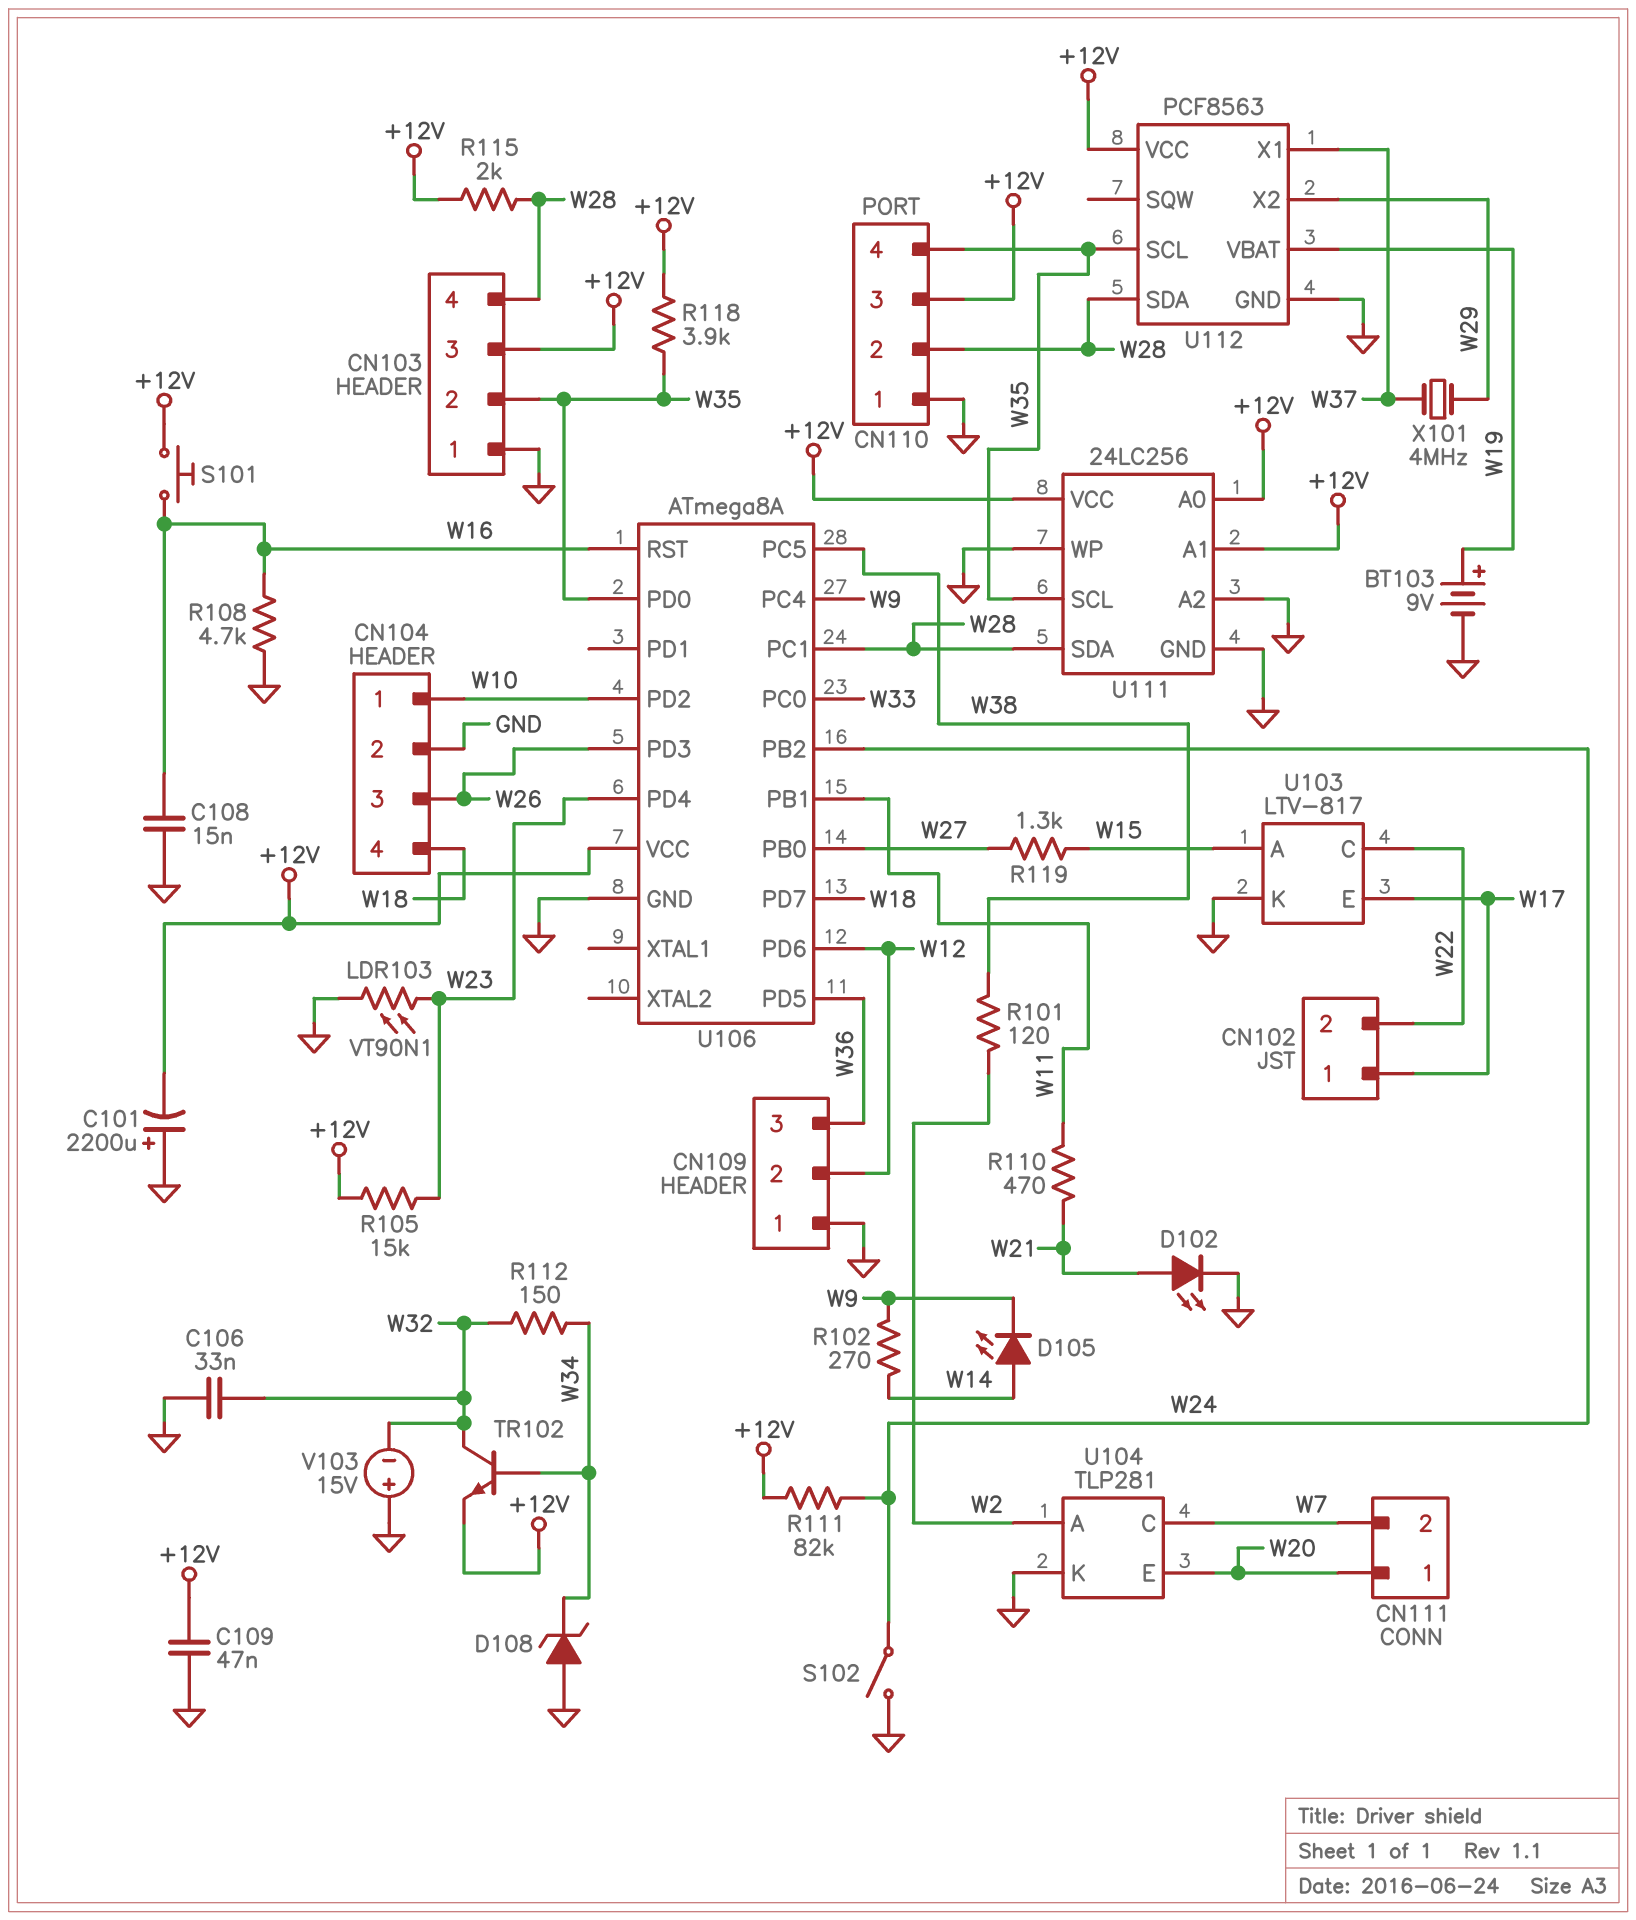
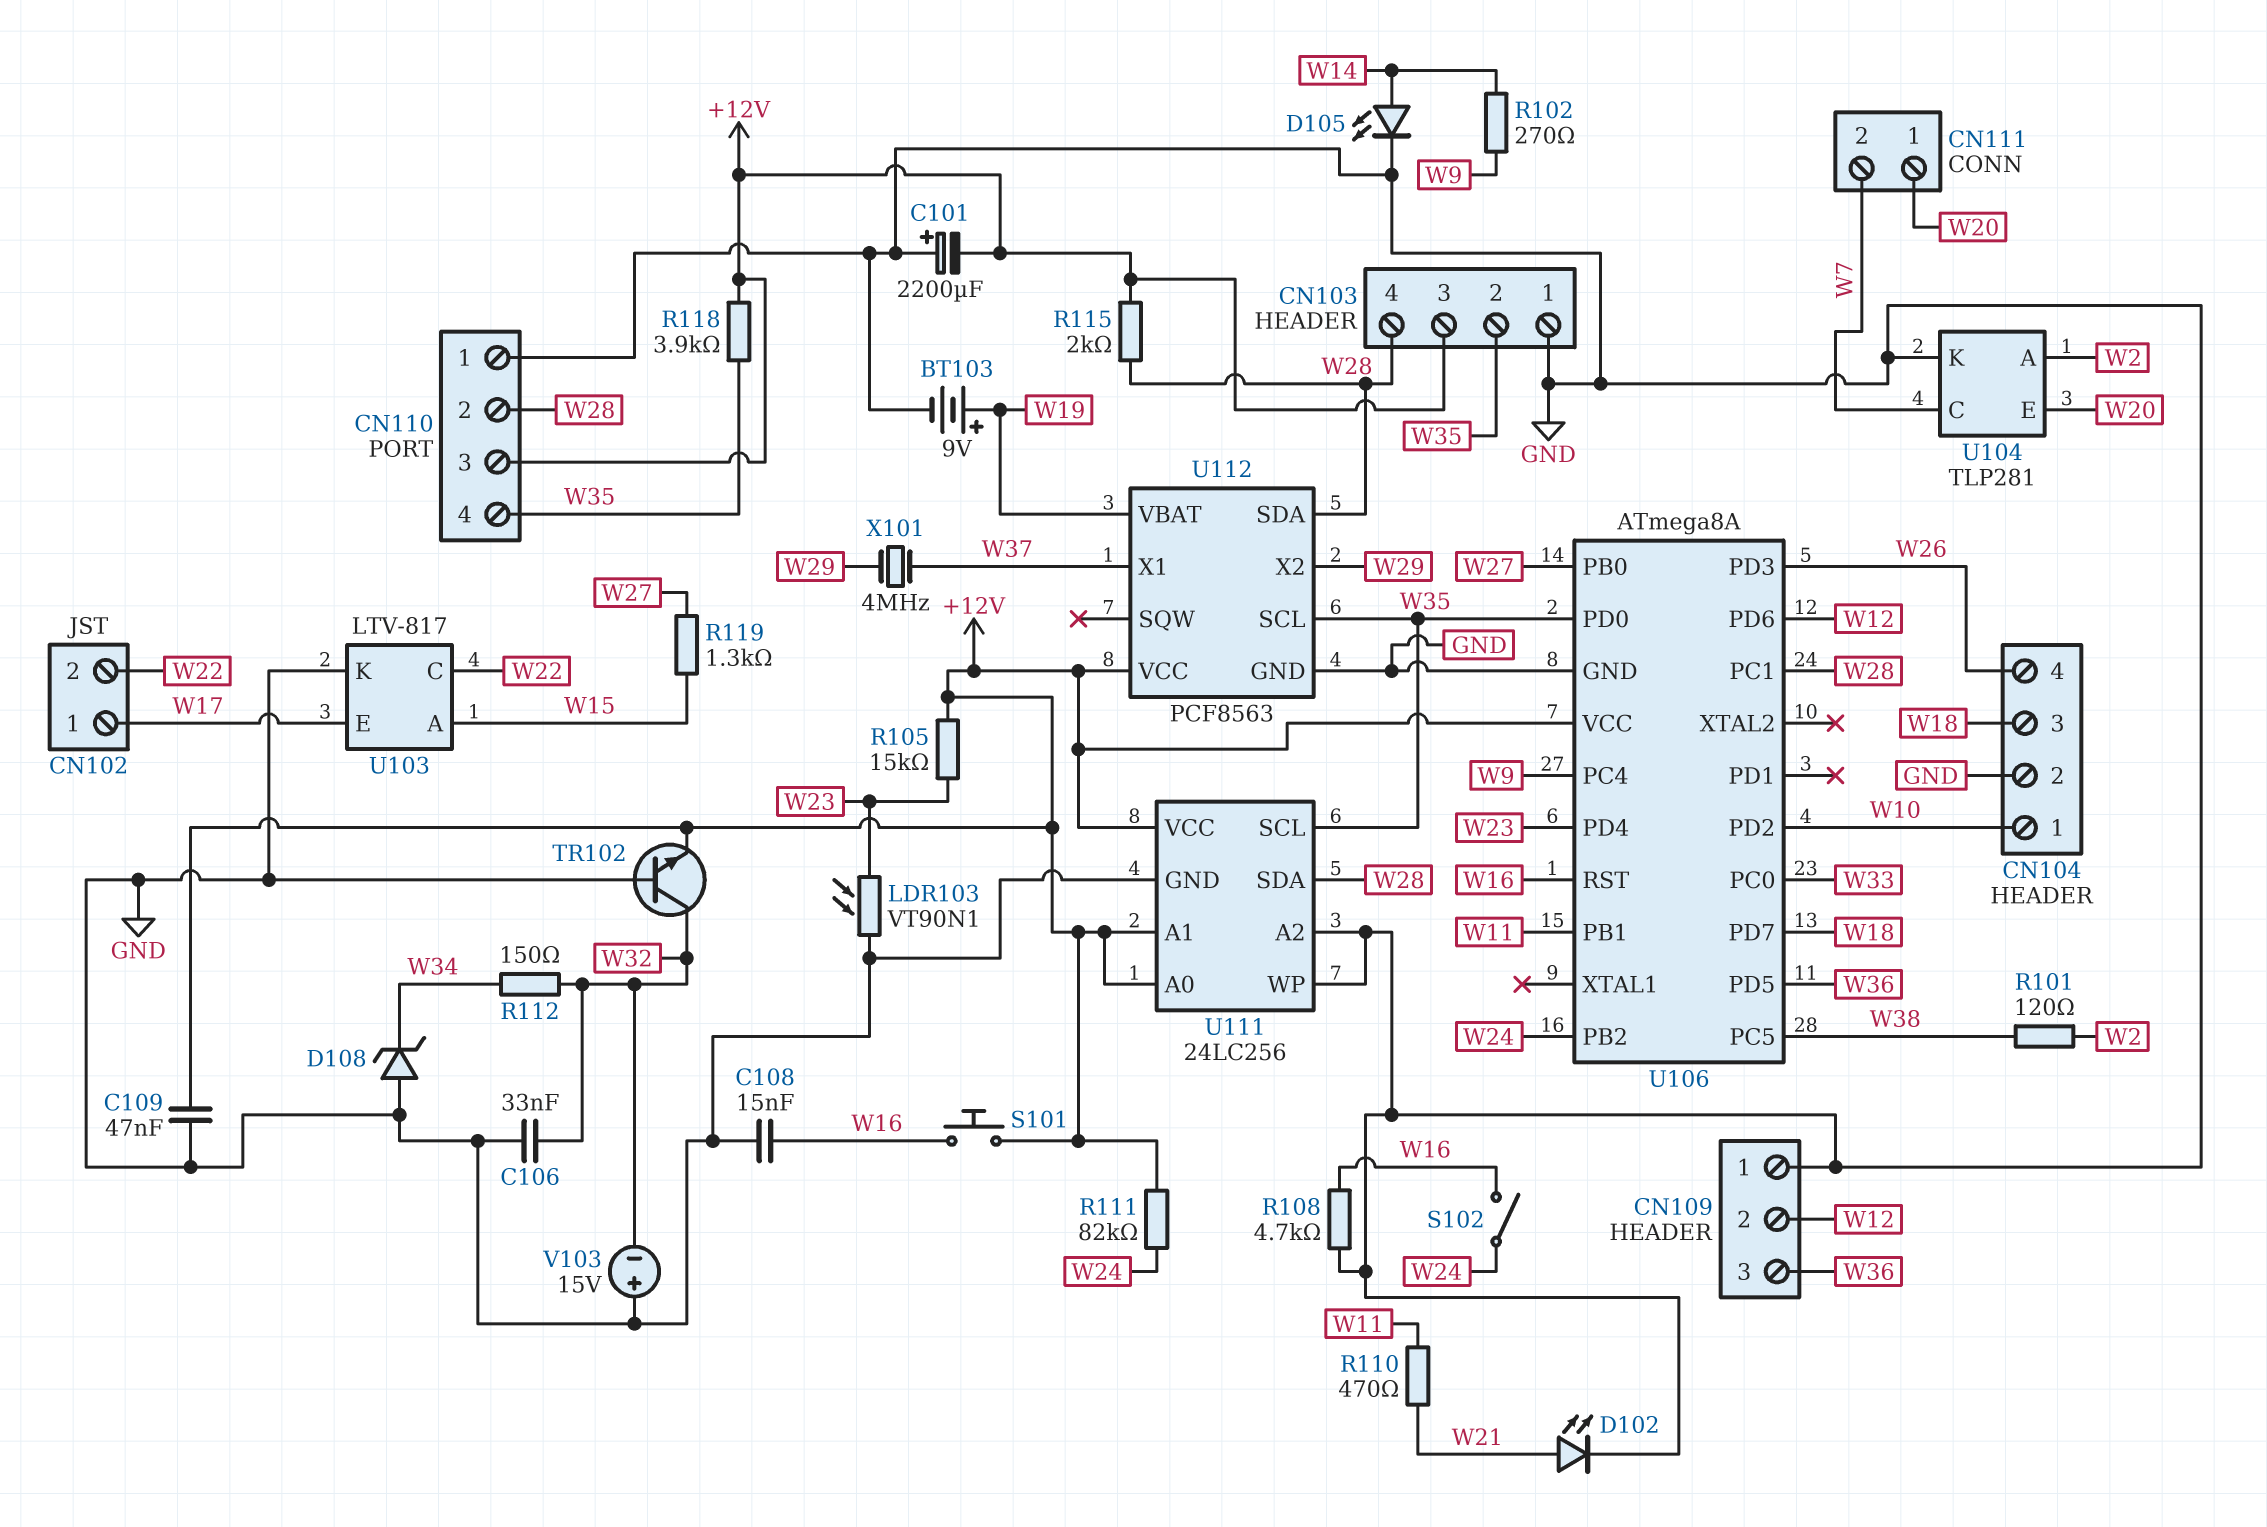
CN104 pin 3: W26 -> W18
CN104 pin 4: W18 -> W26
D105: LED (A W14, K W9) -> LED (A W14, K GND)
S102: switch (GND, W24) -> switch (W16, W24)
TR102: NPN (B W34, C W32, E +12V) -> NPN (B GND, C W32, E +12V)

